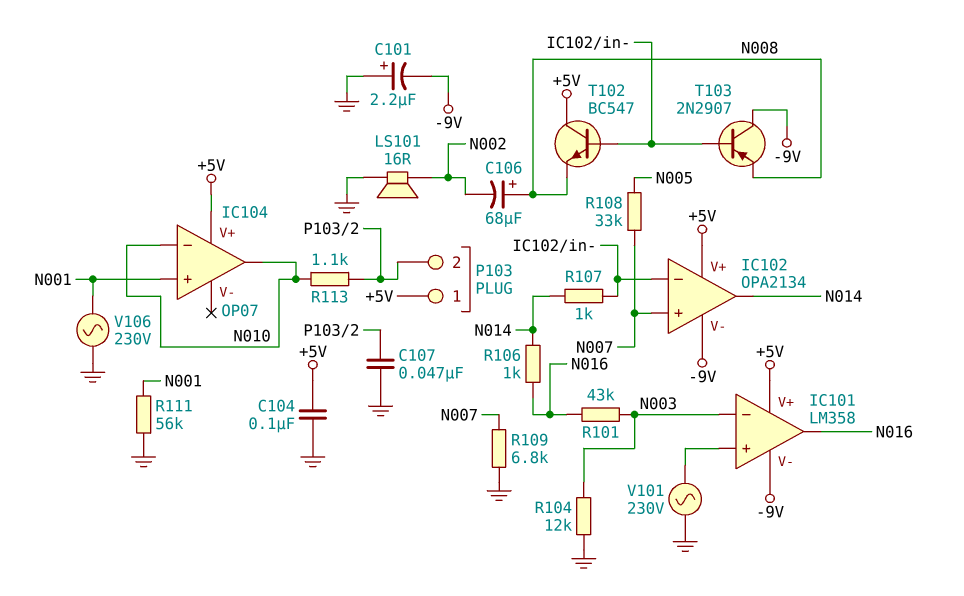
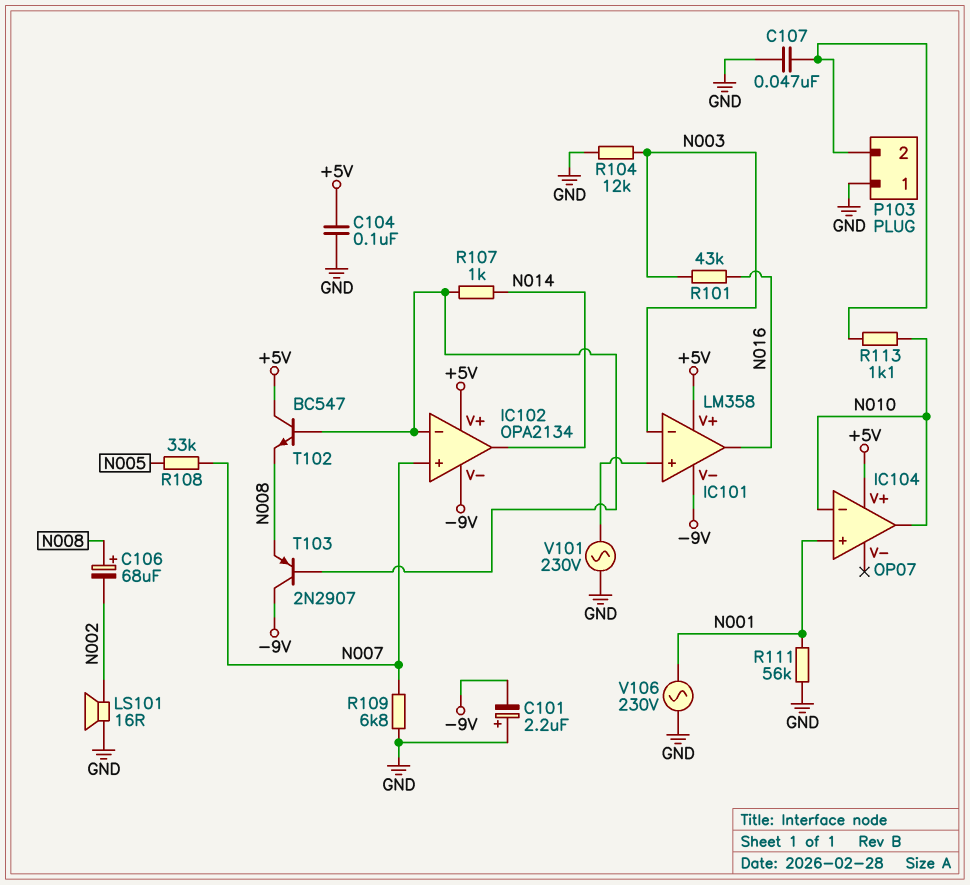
P103 pin 1: +5V -> GND
R106: 1k (N014, N016) -> none

